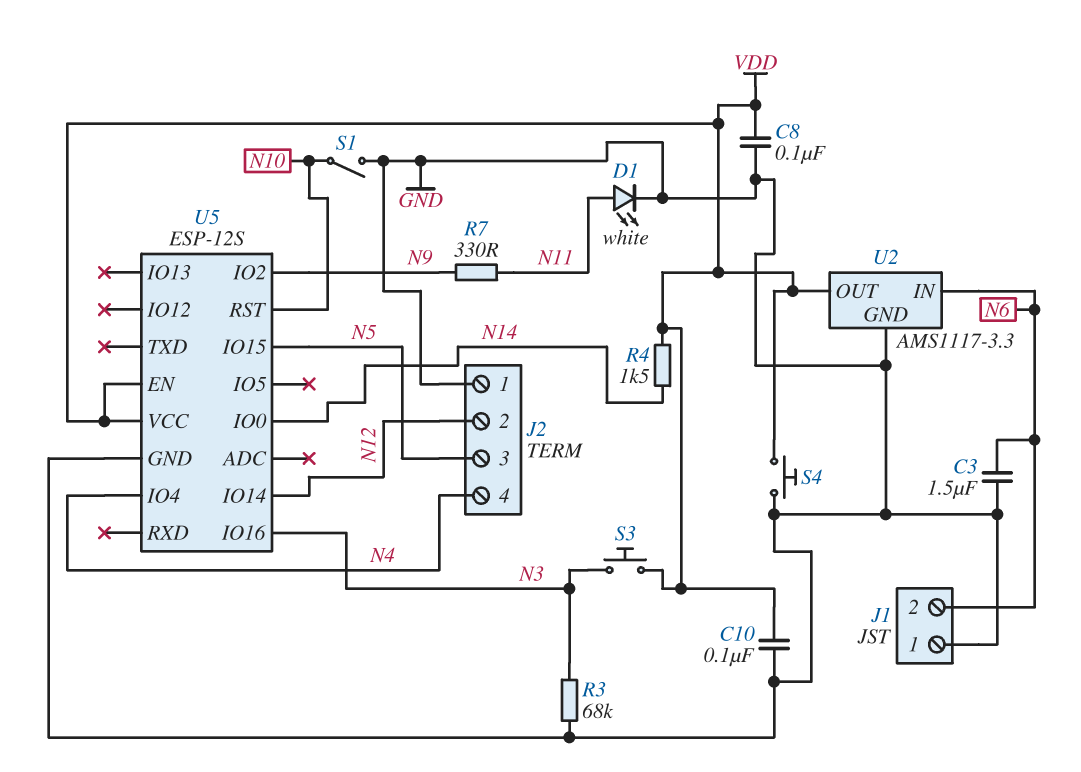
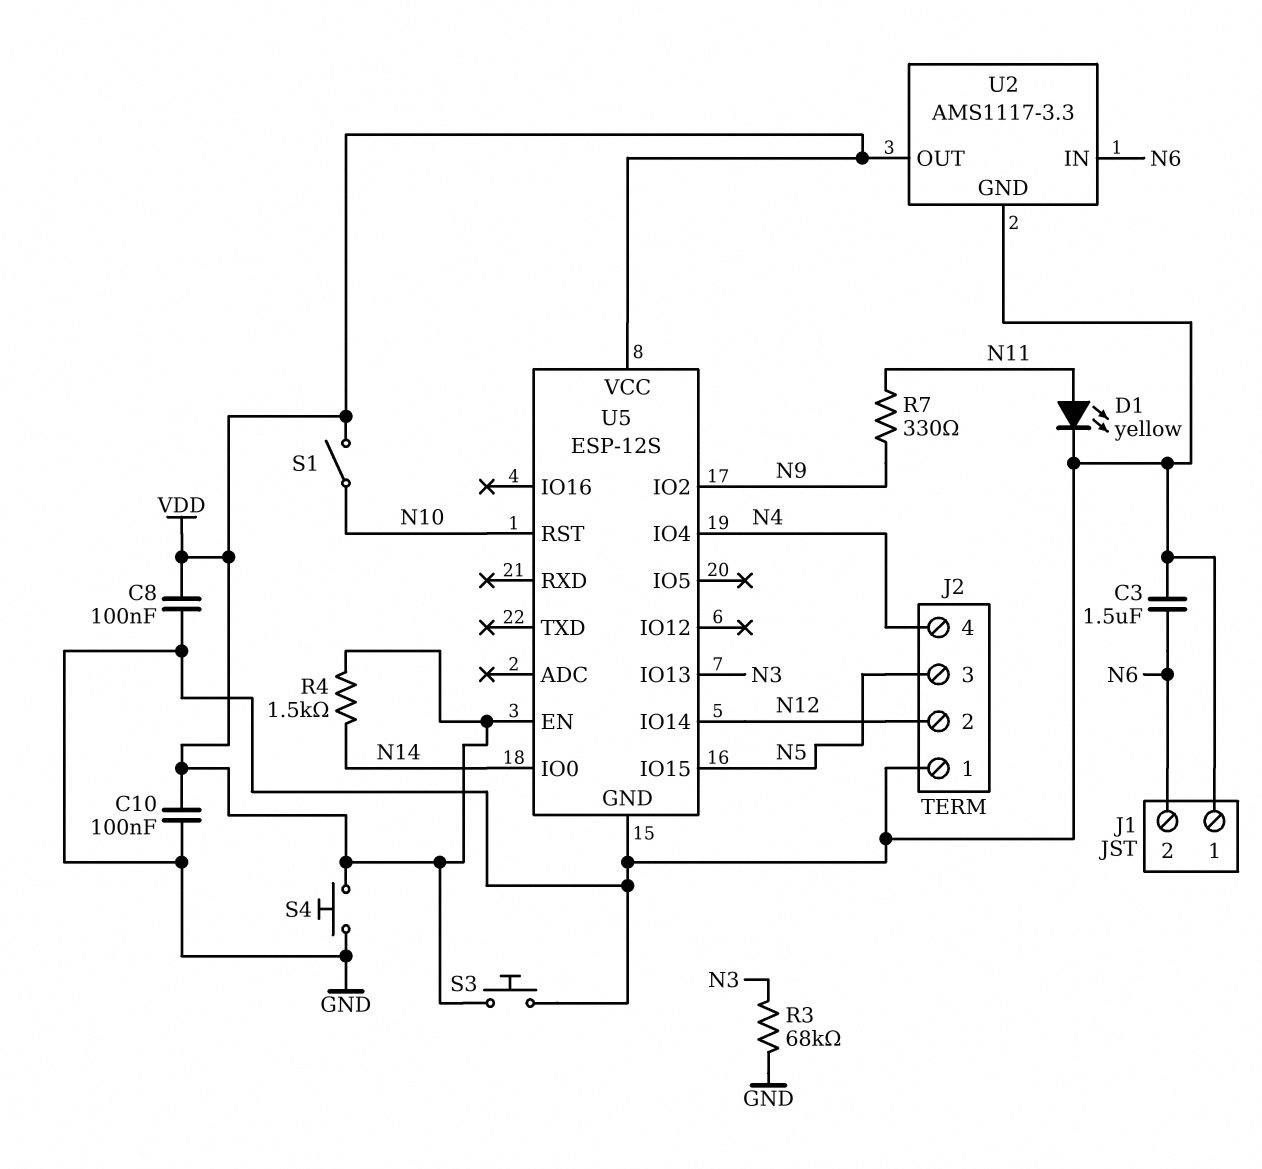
D1: LED white (A N11, K GND) -> LED yellow (A N11, K GND)
S1: switch (GND, N10) -> switch (N10, VDD)
S3: button (N3, VDD) -> button (GND, VDD)
U5 pin IO13: none -> N3
U5 pin IO16: N3 -> none

